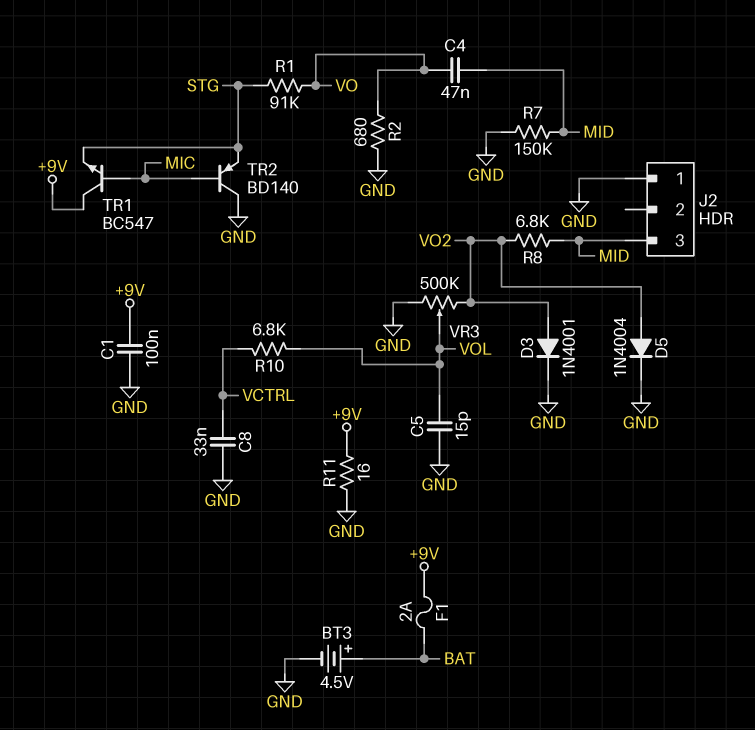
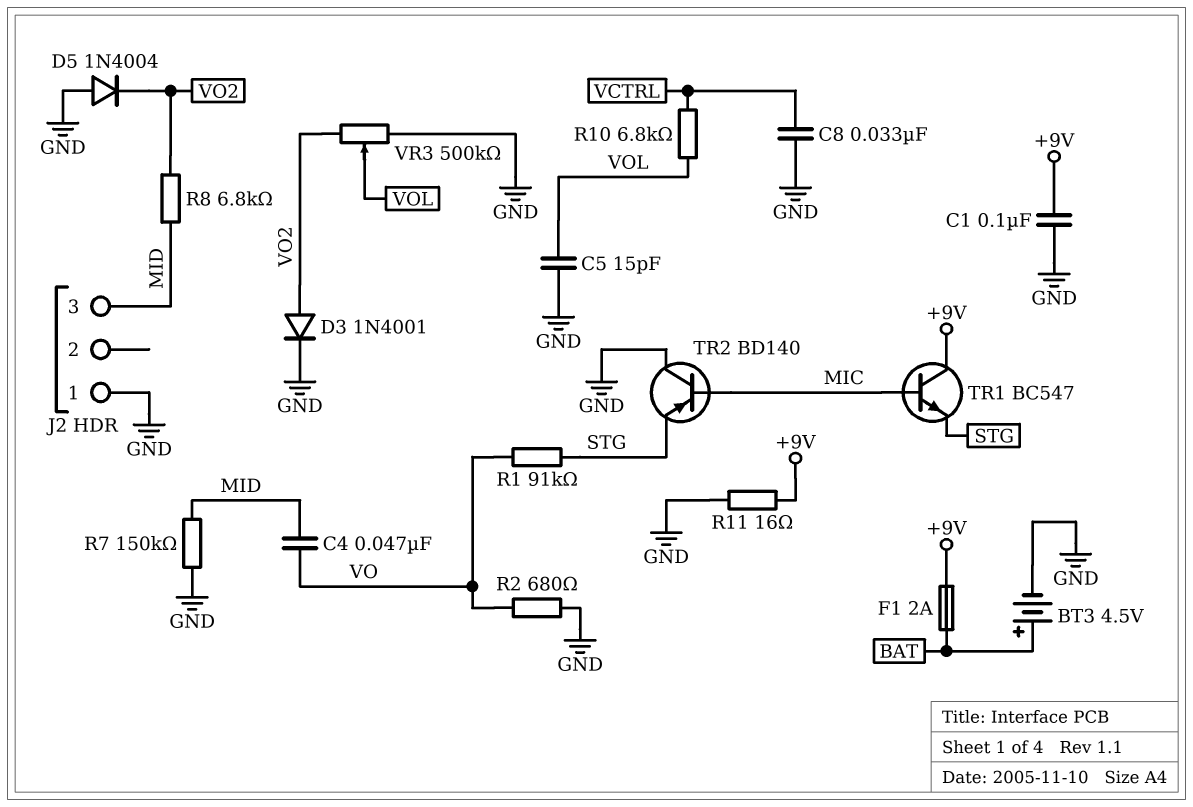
D5: diode 1N4004 (A VO2, K GND) -> diode 1N4004 (A GND, K VO2)

